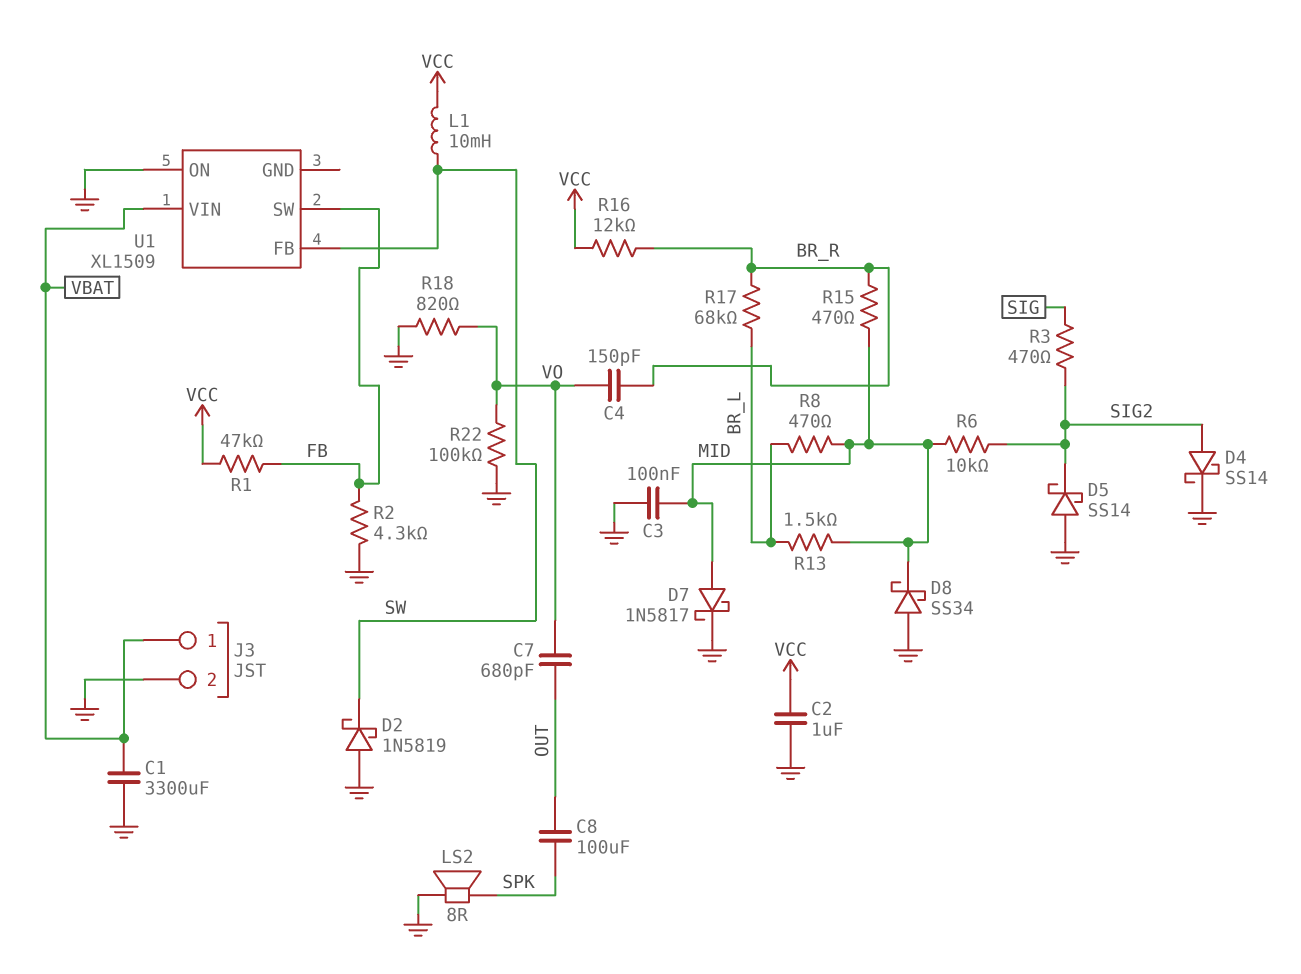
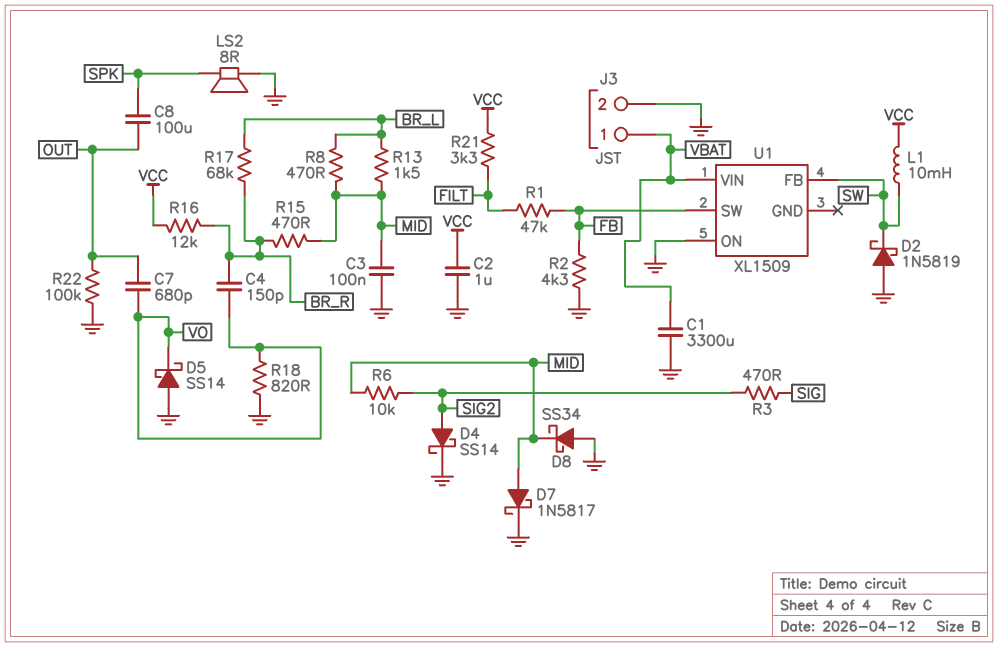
D5: schottky SS14 (A GND, K SIG2) -> schottky SS14 (A GND, K VO)
R1: 47k (FB, VCC) -> 47k (FB, FILT)
R21: none -> 3.3k (FILT, VCC)
R22: 100k (GND, VO) -> 100k (GND, OUT)

